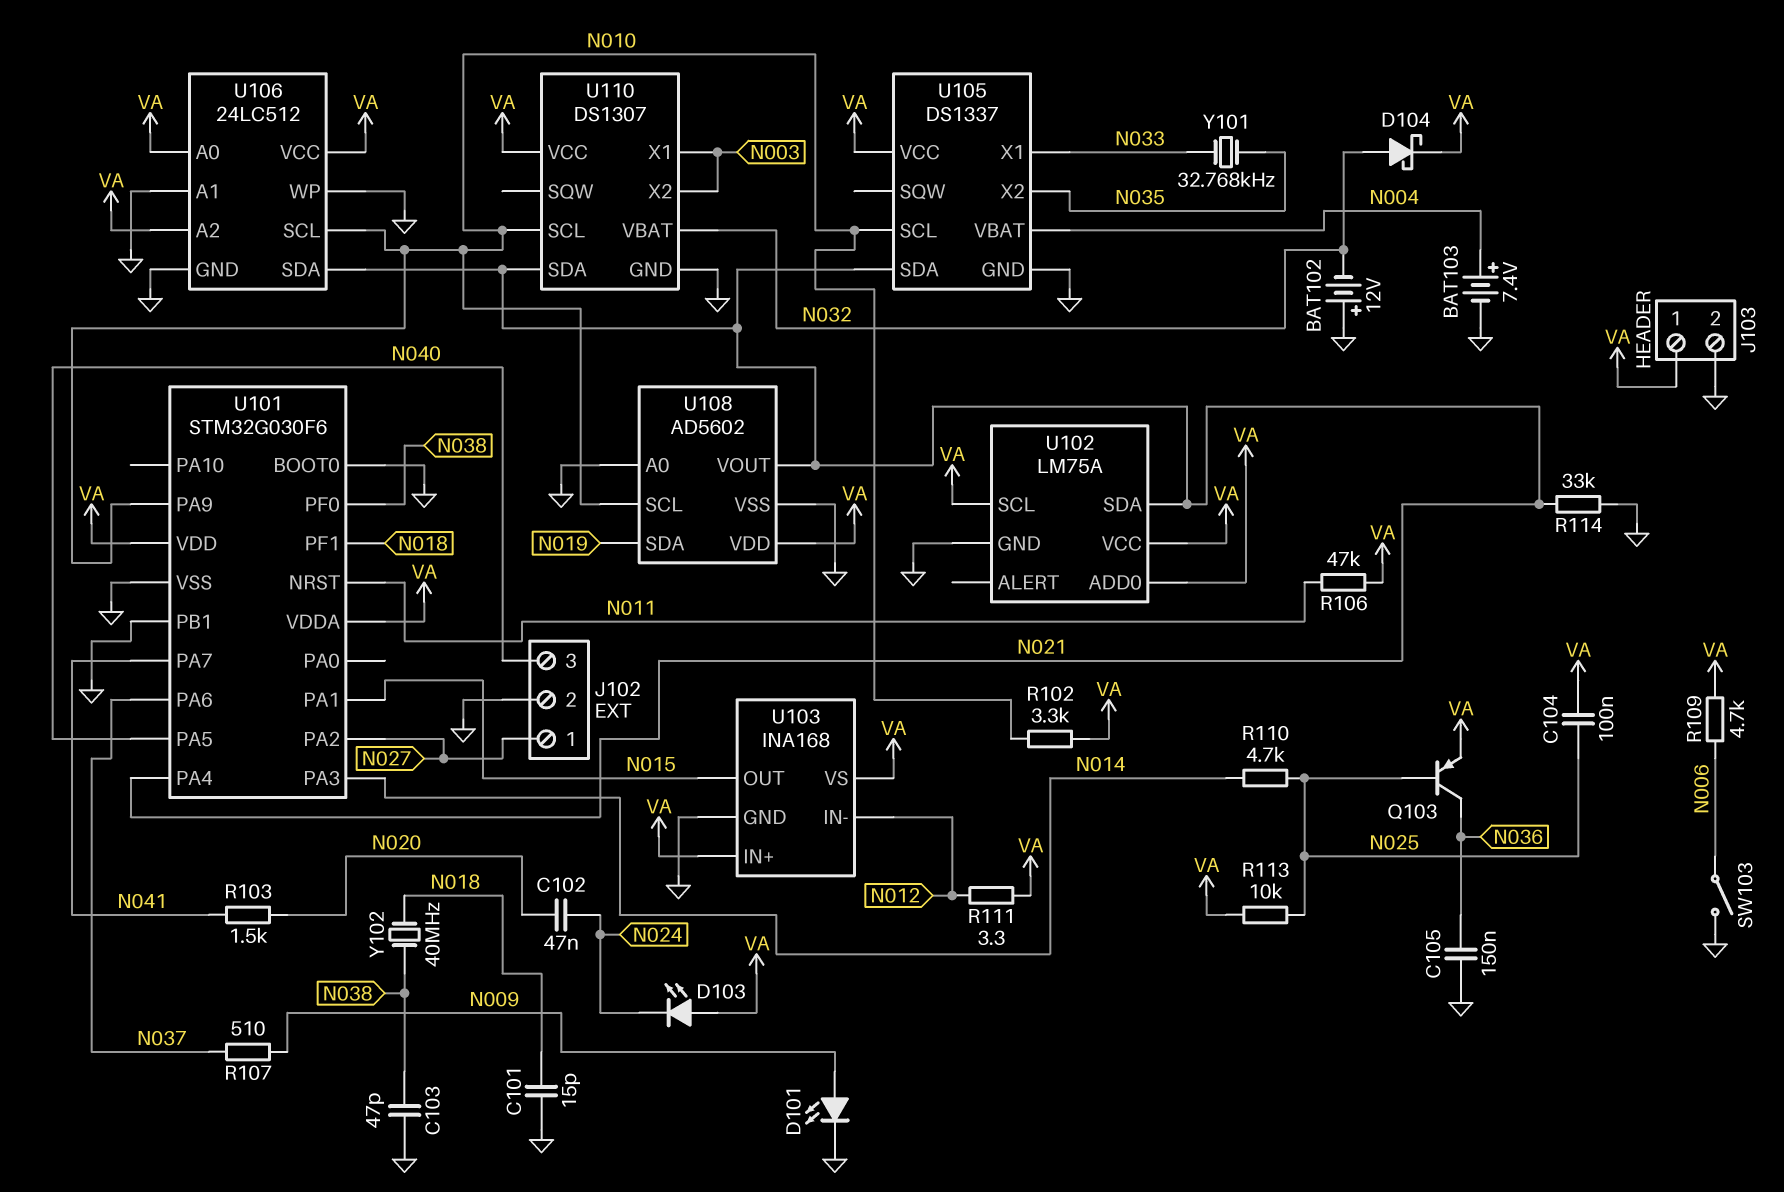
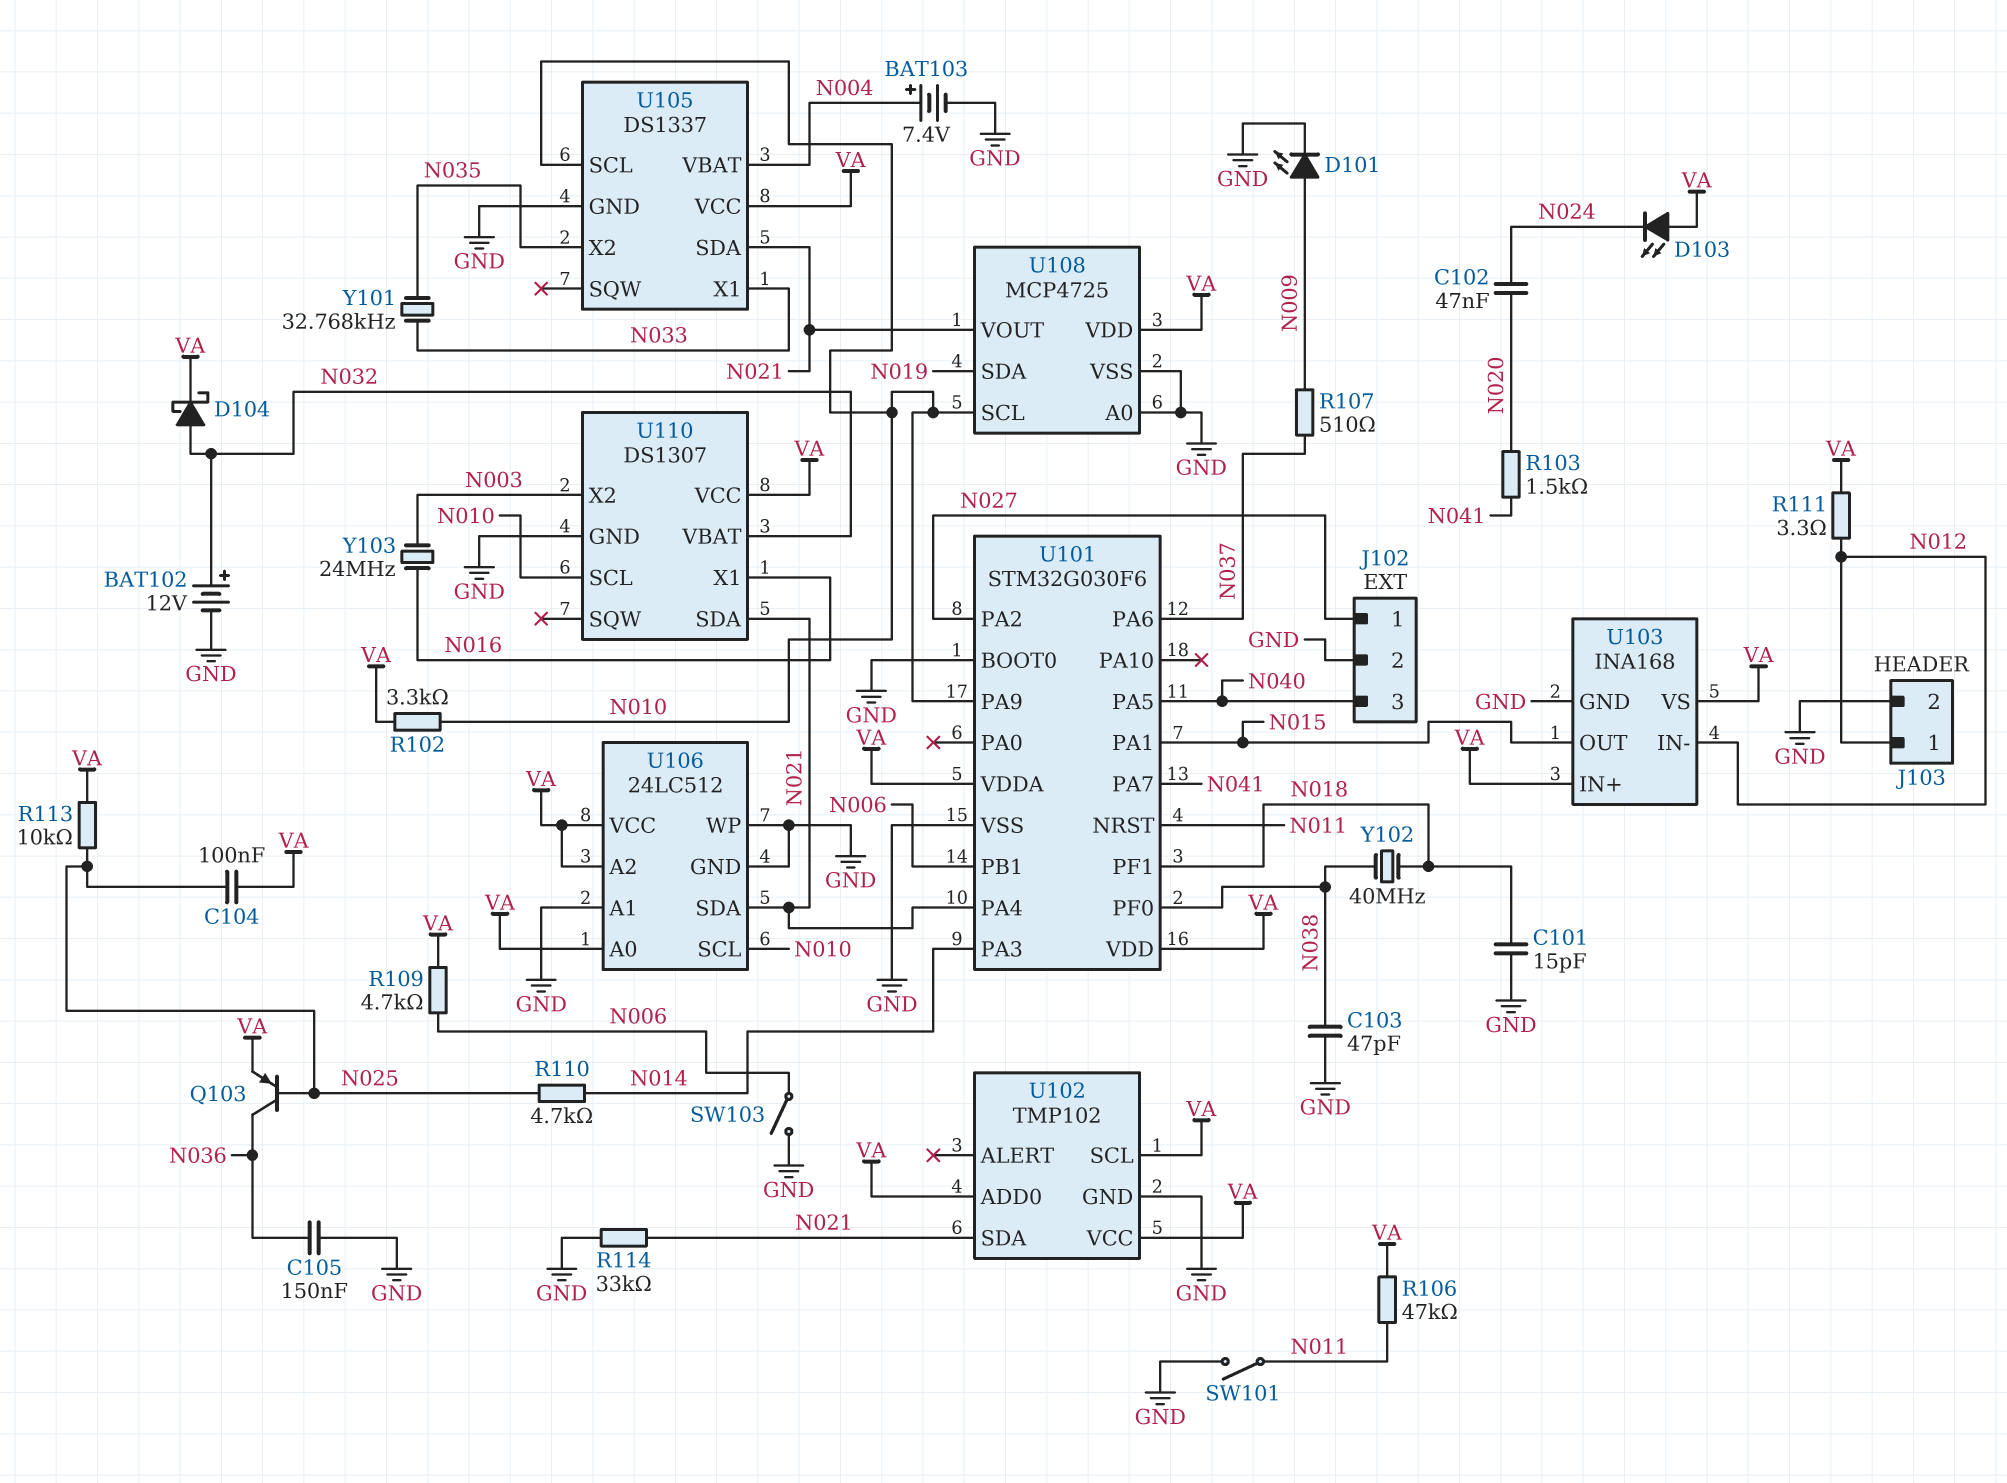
BAT102: 12V (plus GND, minus N032) -> 12V (plus N032, minus GND)
J103 pin 1: VA -> N012
SW101: none -> switch (GND, N011)
U101 pin PB1: GND -> N006
U102: LM75A -> TMP102
U108: AD5602 -> MCP4725
U110 pin X1: N003 -> N016
Y103: none -> 24MHz (N003, N016)

